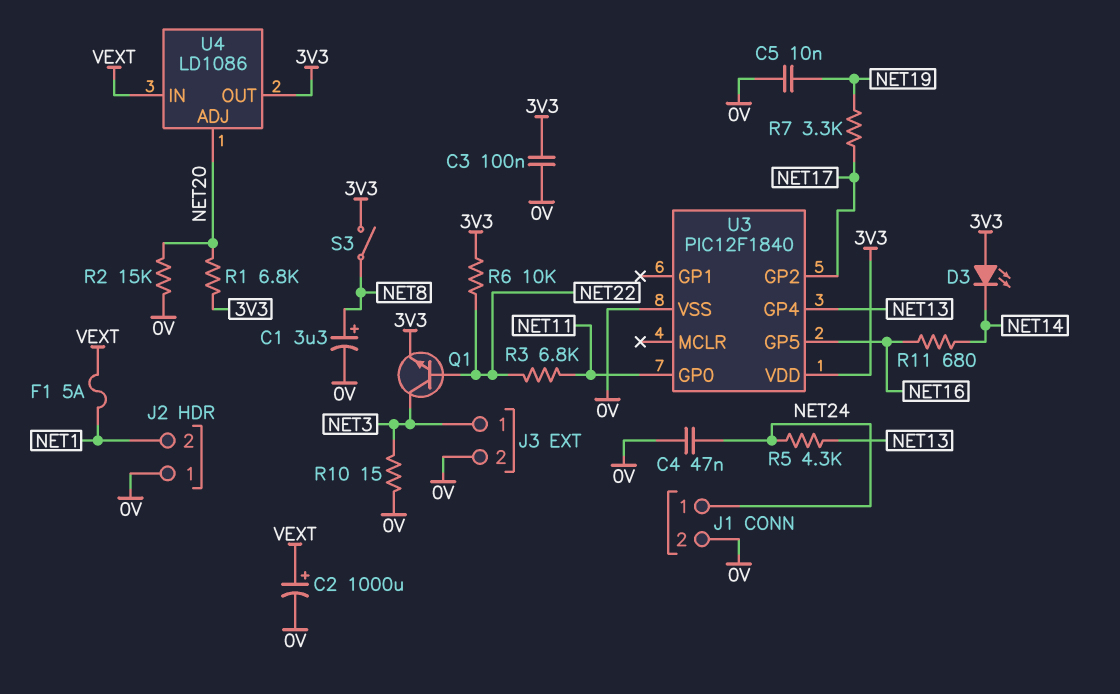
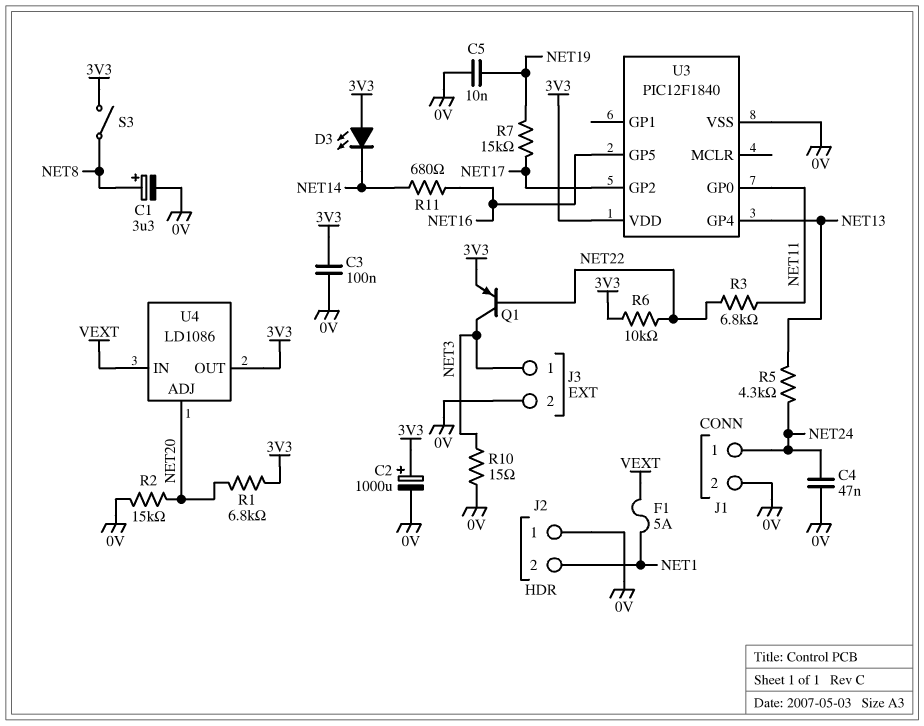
C2: 1000uF (plus VEXT, minus 0V) -> 1000uF (plus 3V3, minus 0V)
Q1: NPN (B NET22, C NET3, E 3V3) -> PNP (B NET22, C NET3, E 3V3)
R7: 3.3k (NET17, NET19) -> 15k (NET17, NET19)

